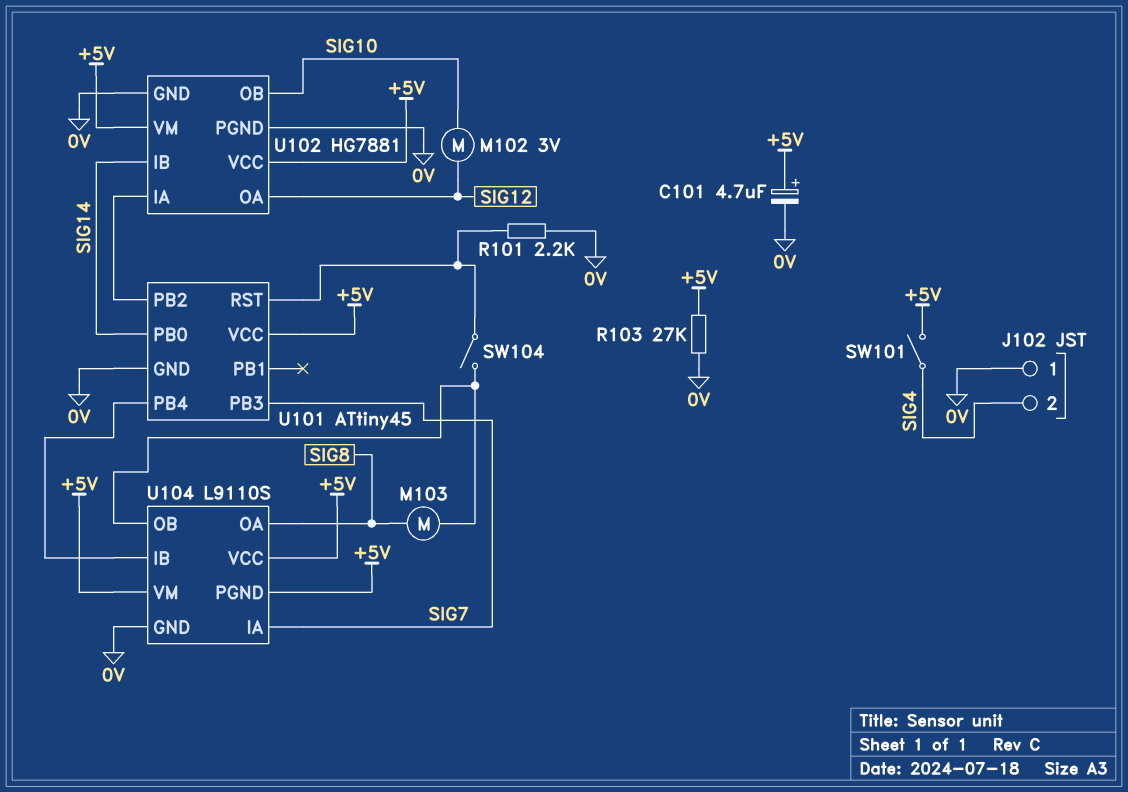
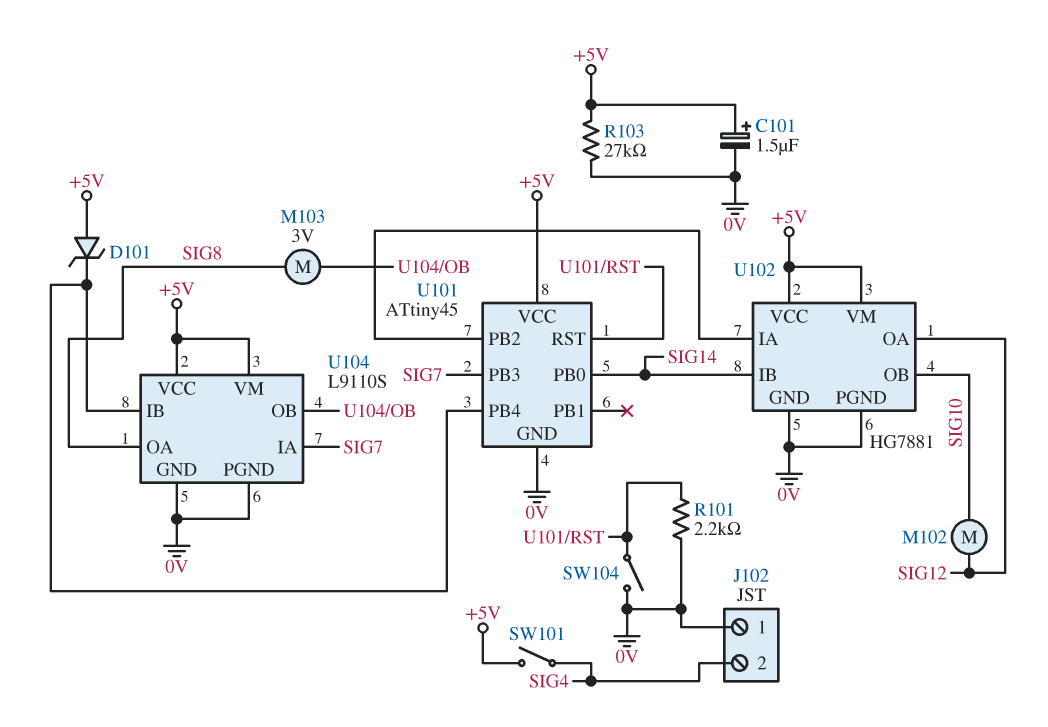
C101: 4.7uF (plus +5V, minus 0V) -> 1.5uF (plus +5V, minus 0V)
D101: none -> zener (A +5V, K U101/PB4)
M102: motor 3V (SIG10, SIG12) -> motor (SIG10, SIG12)
M103: motor (SIG8, U104/OB) -> motor 3V (SIG8, U104/OB)
SW104: switch (U101/RST, U104/OB) -> switch (0V, U101/RST)
U104 pin PGND: +5V -> 0V

